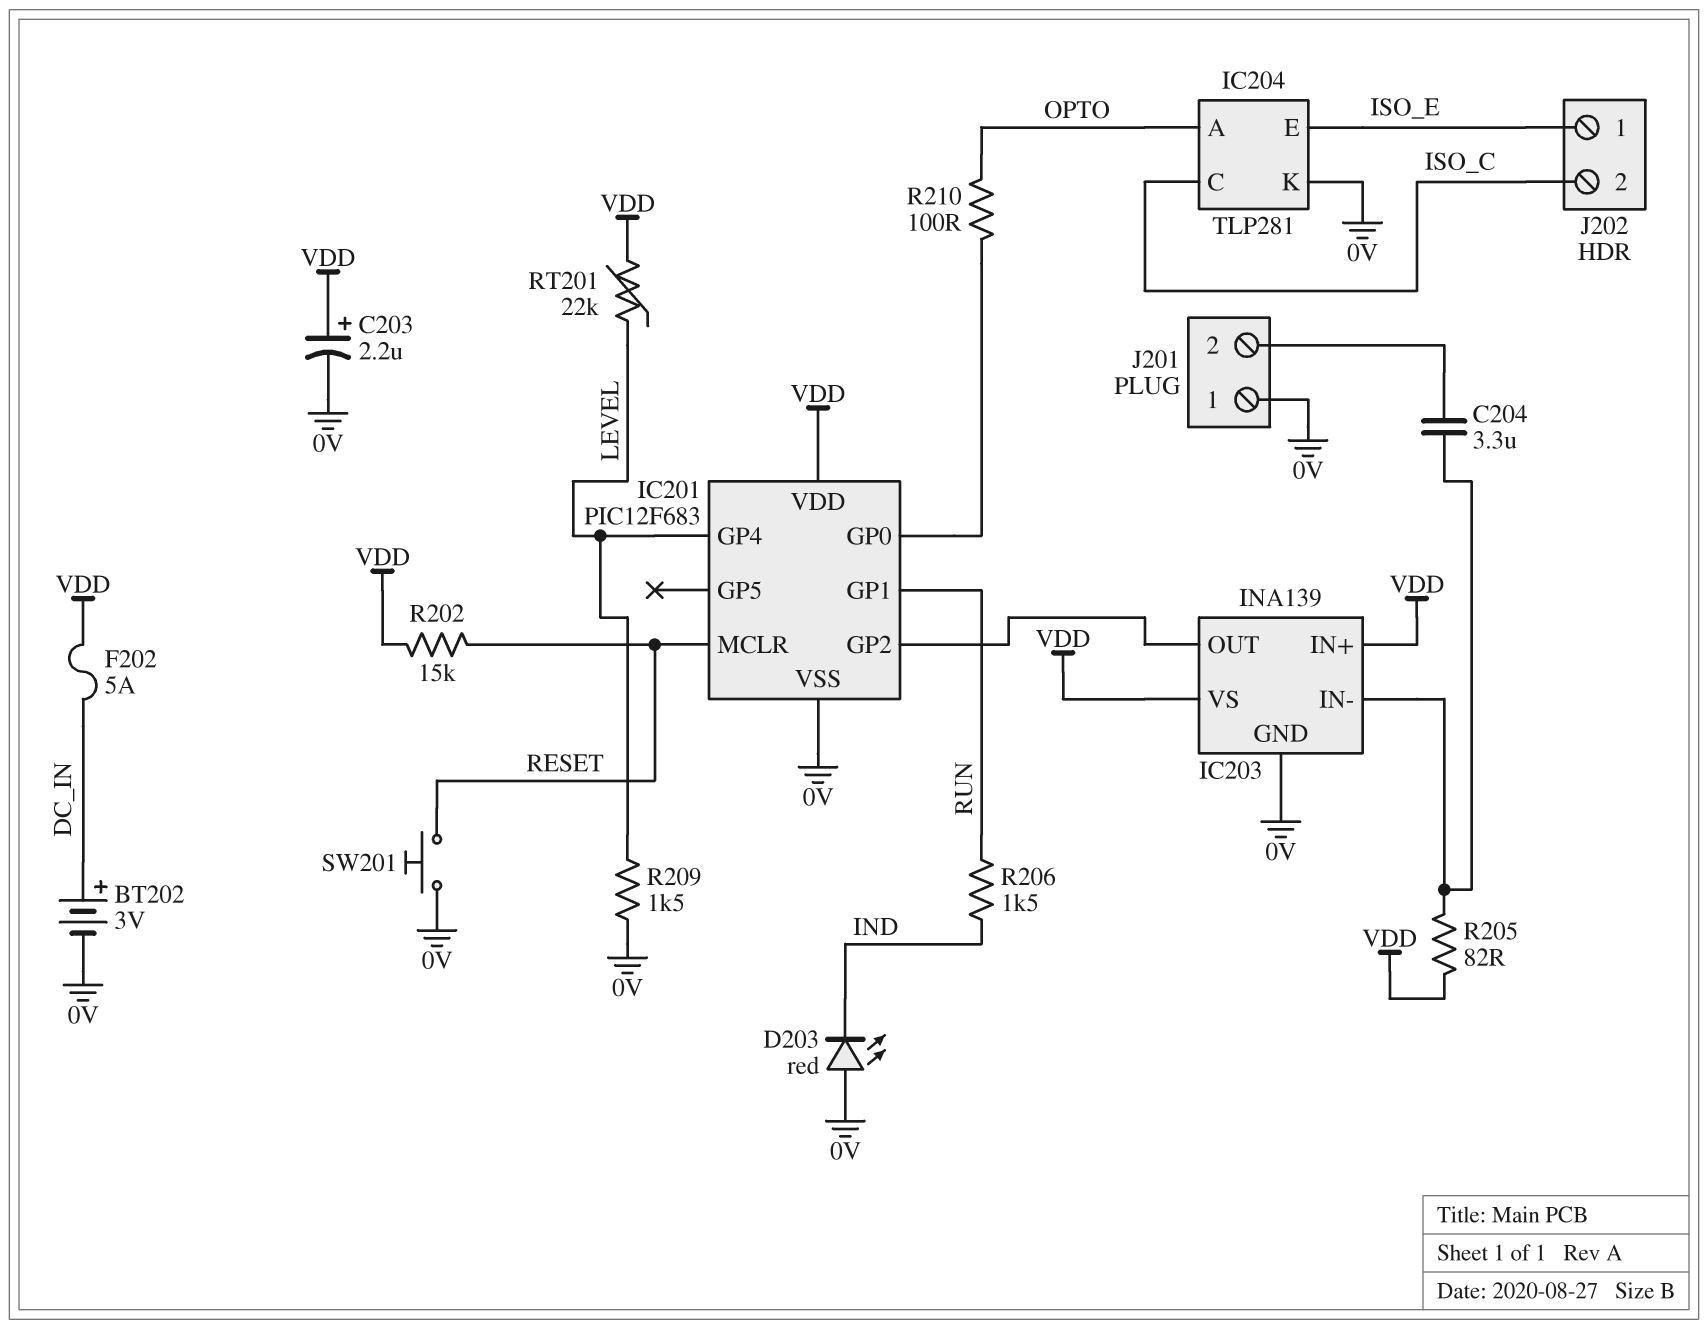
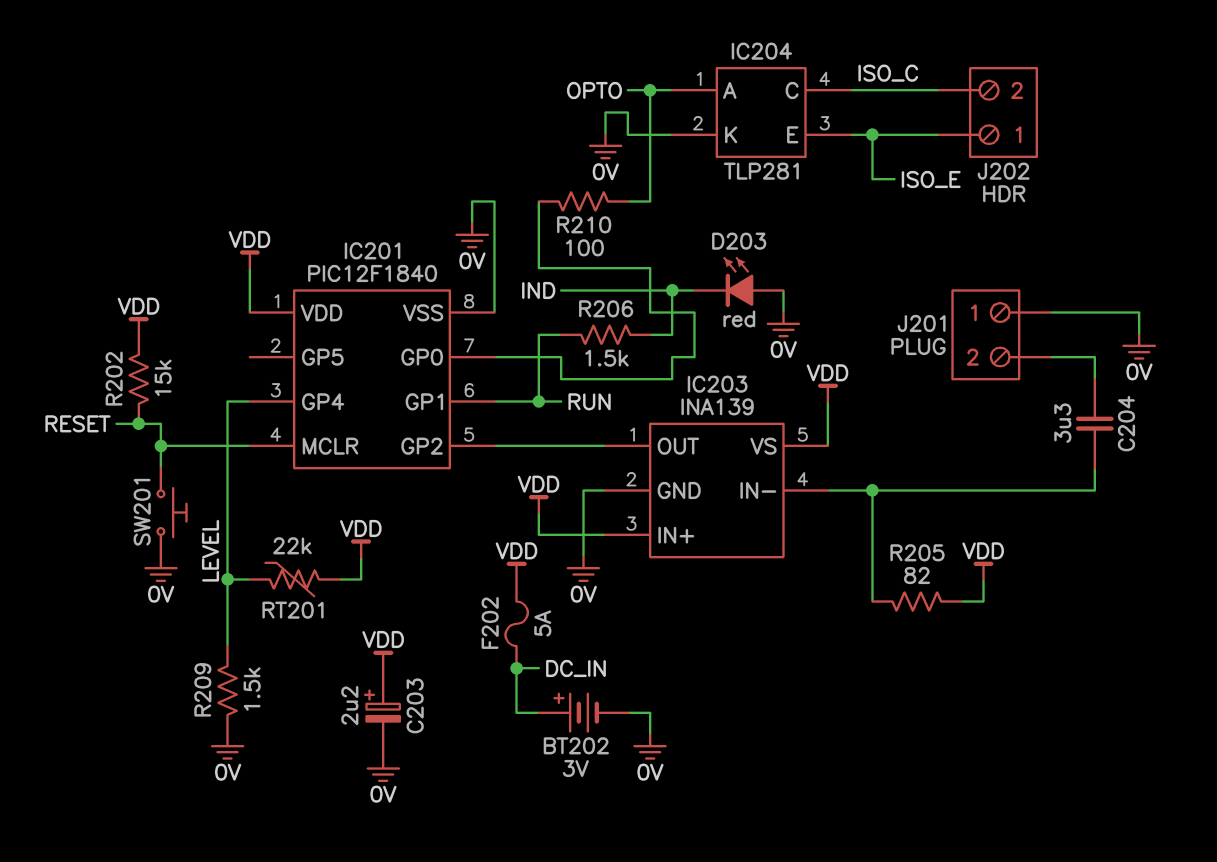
IC201: PIC12F683 -> PIC12F1840

